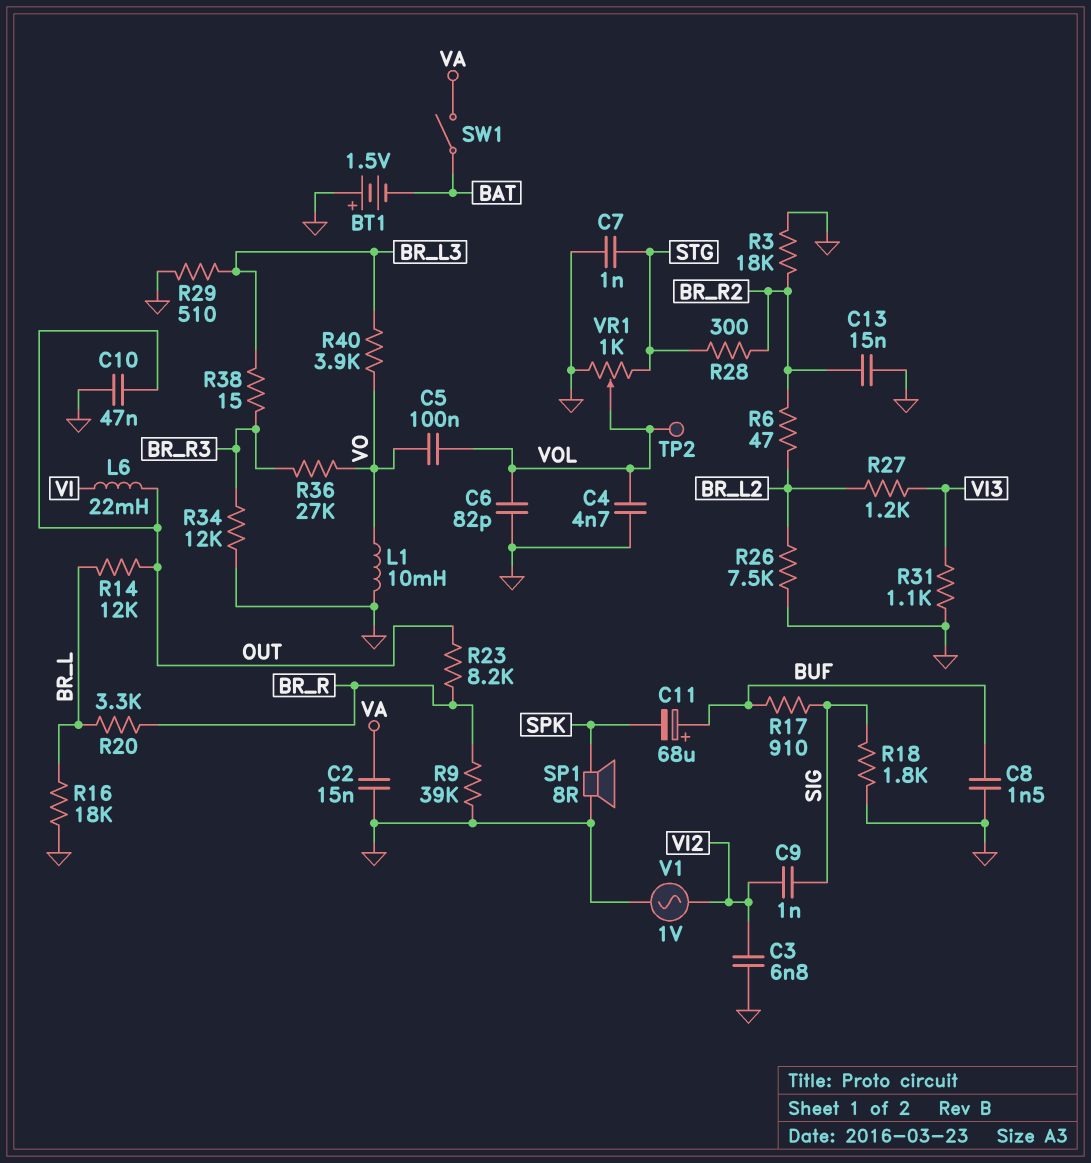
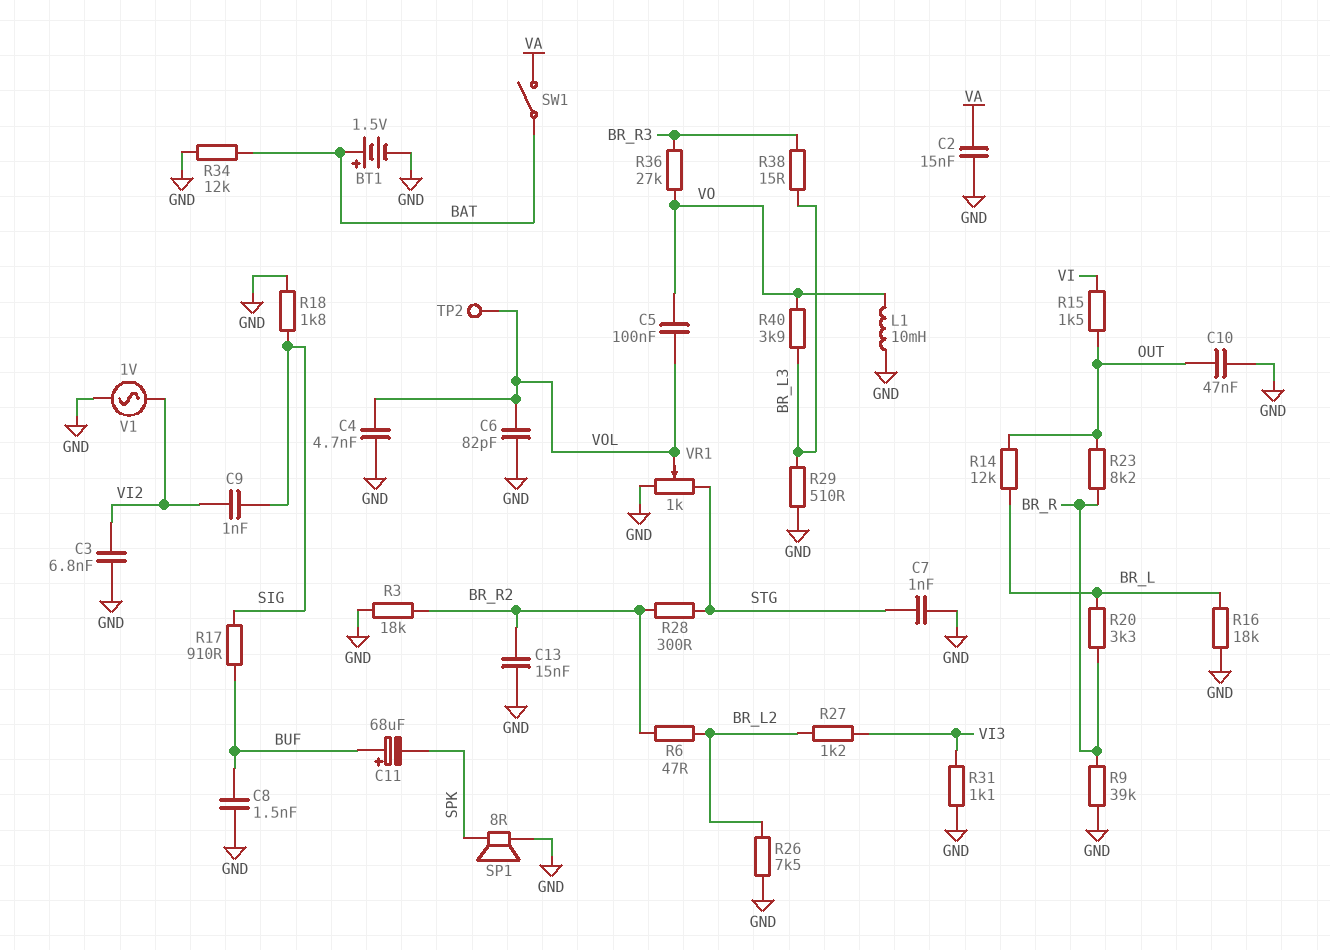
BT1: 1.5V (plus GND, minus BAT) -> 1.5V (plus BAT, minus GND)
L6: 22mH (OUT, VI) -> none
R15: none -> 1.5k (OUT, VI)
R34: 12k (BR_R3, GND) -> 12k (BAT, GND)

